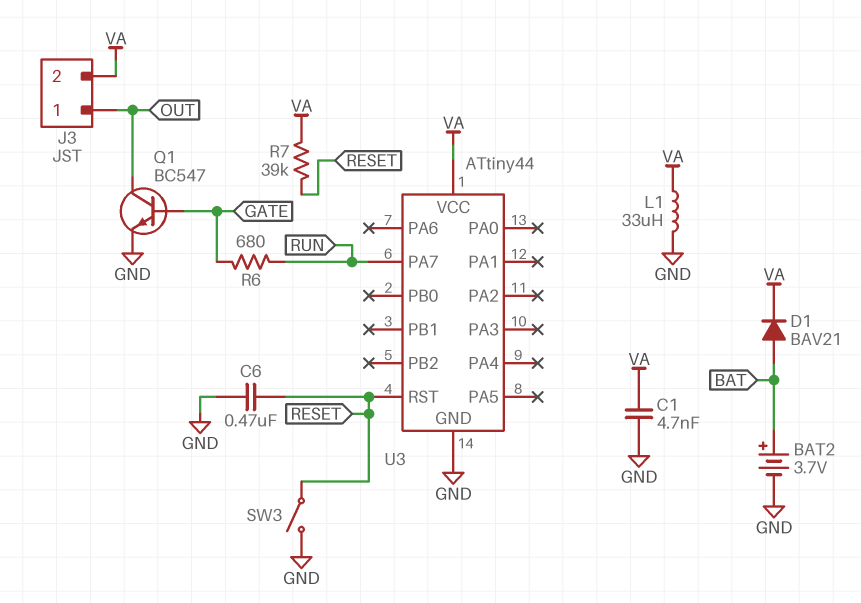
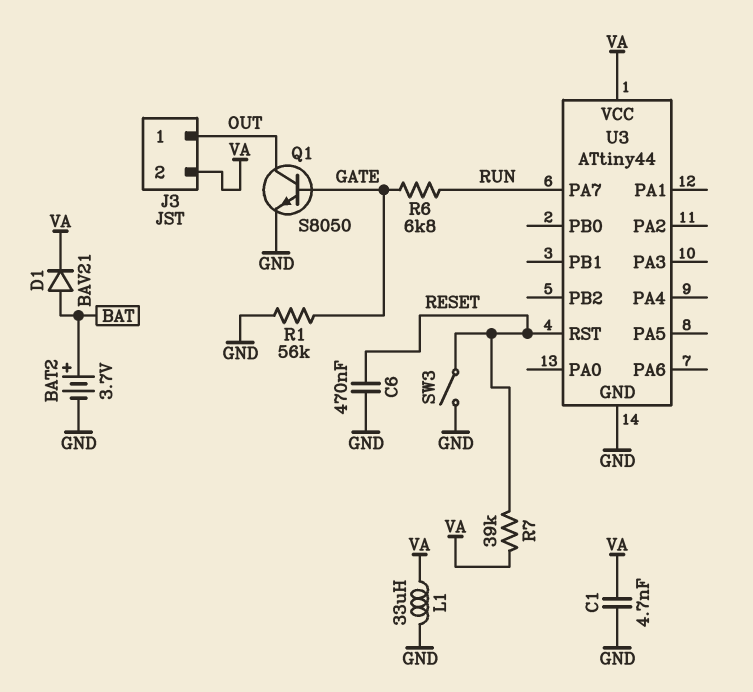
Q1: NPN BC547 (B GATE, C OUT, E GND) -> NPN S8050 (B GATE, C OUT, E GND)
R1: none -> 56k (GATE, GND)
R6: 680 (GATE, RUN) -> 6.8k (GATE, RUN)

